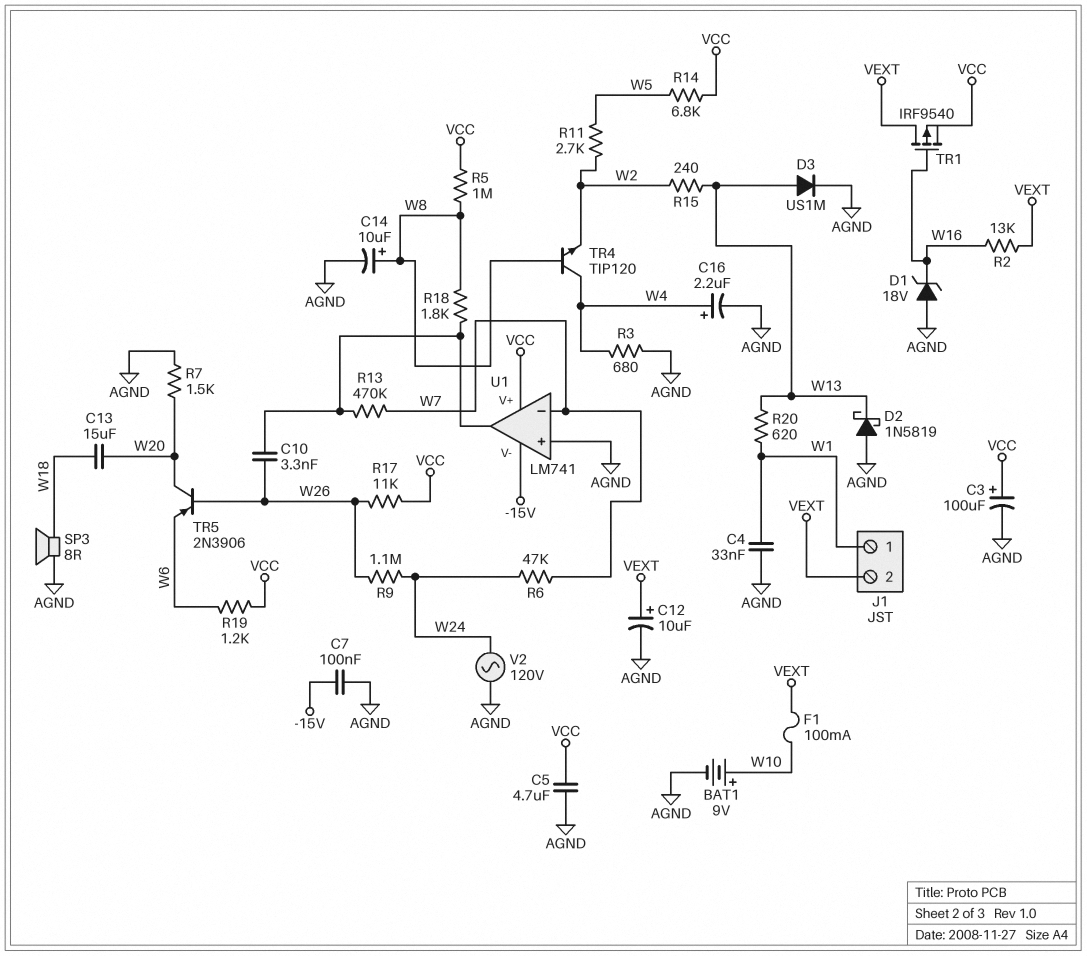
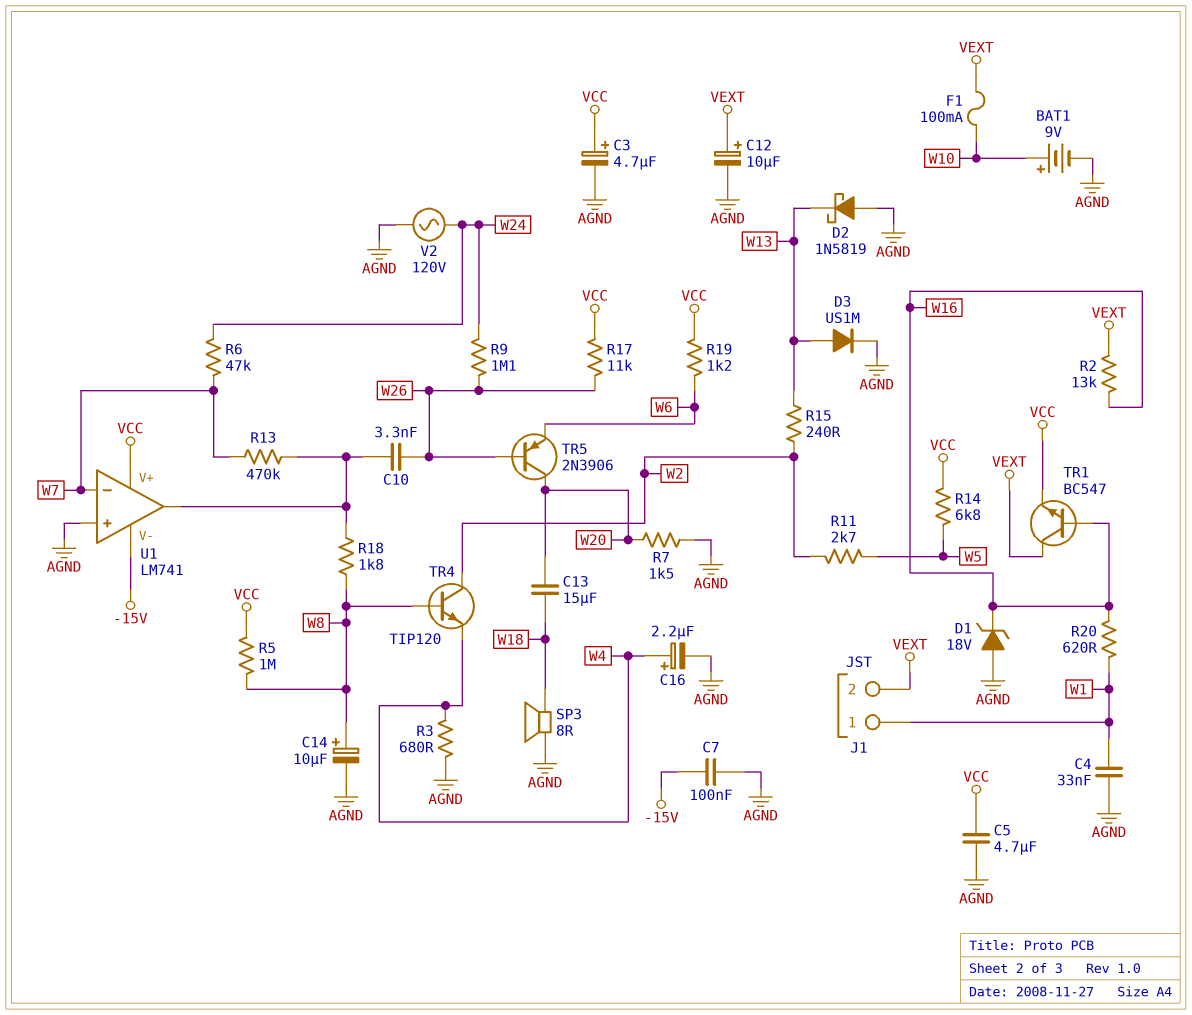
C3: 100uF (plus VCC, minus AGND) -> 4.7uF (plus VCC, minus AGND)
R20: 620 (W1, W13) -> 620 (W1, W16)
TR1: PMOS IRF9540 (G W16, D VEXT, S VCC) -> NPN BC547 (B W16, C VEXT, E VCC)
TR4: NPN TIP120 (B W8, C W4, E W2) -> NPN TIP120 (B W8, C W2, E W4)

